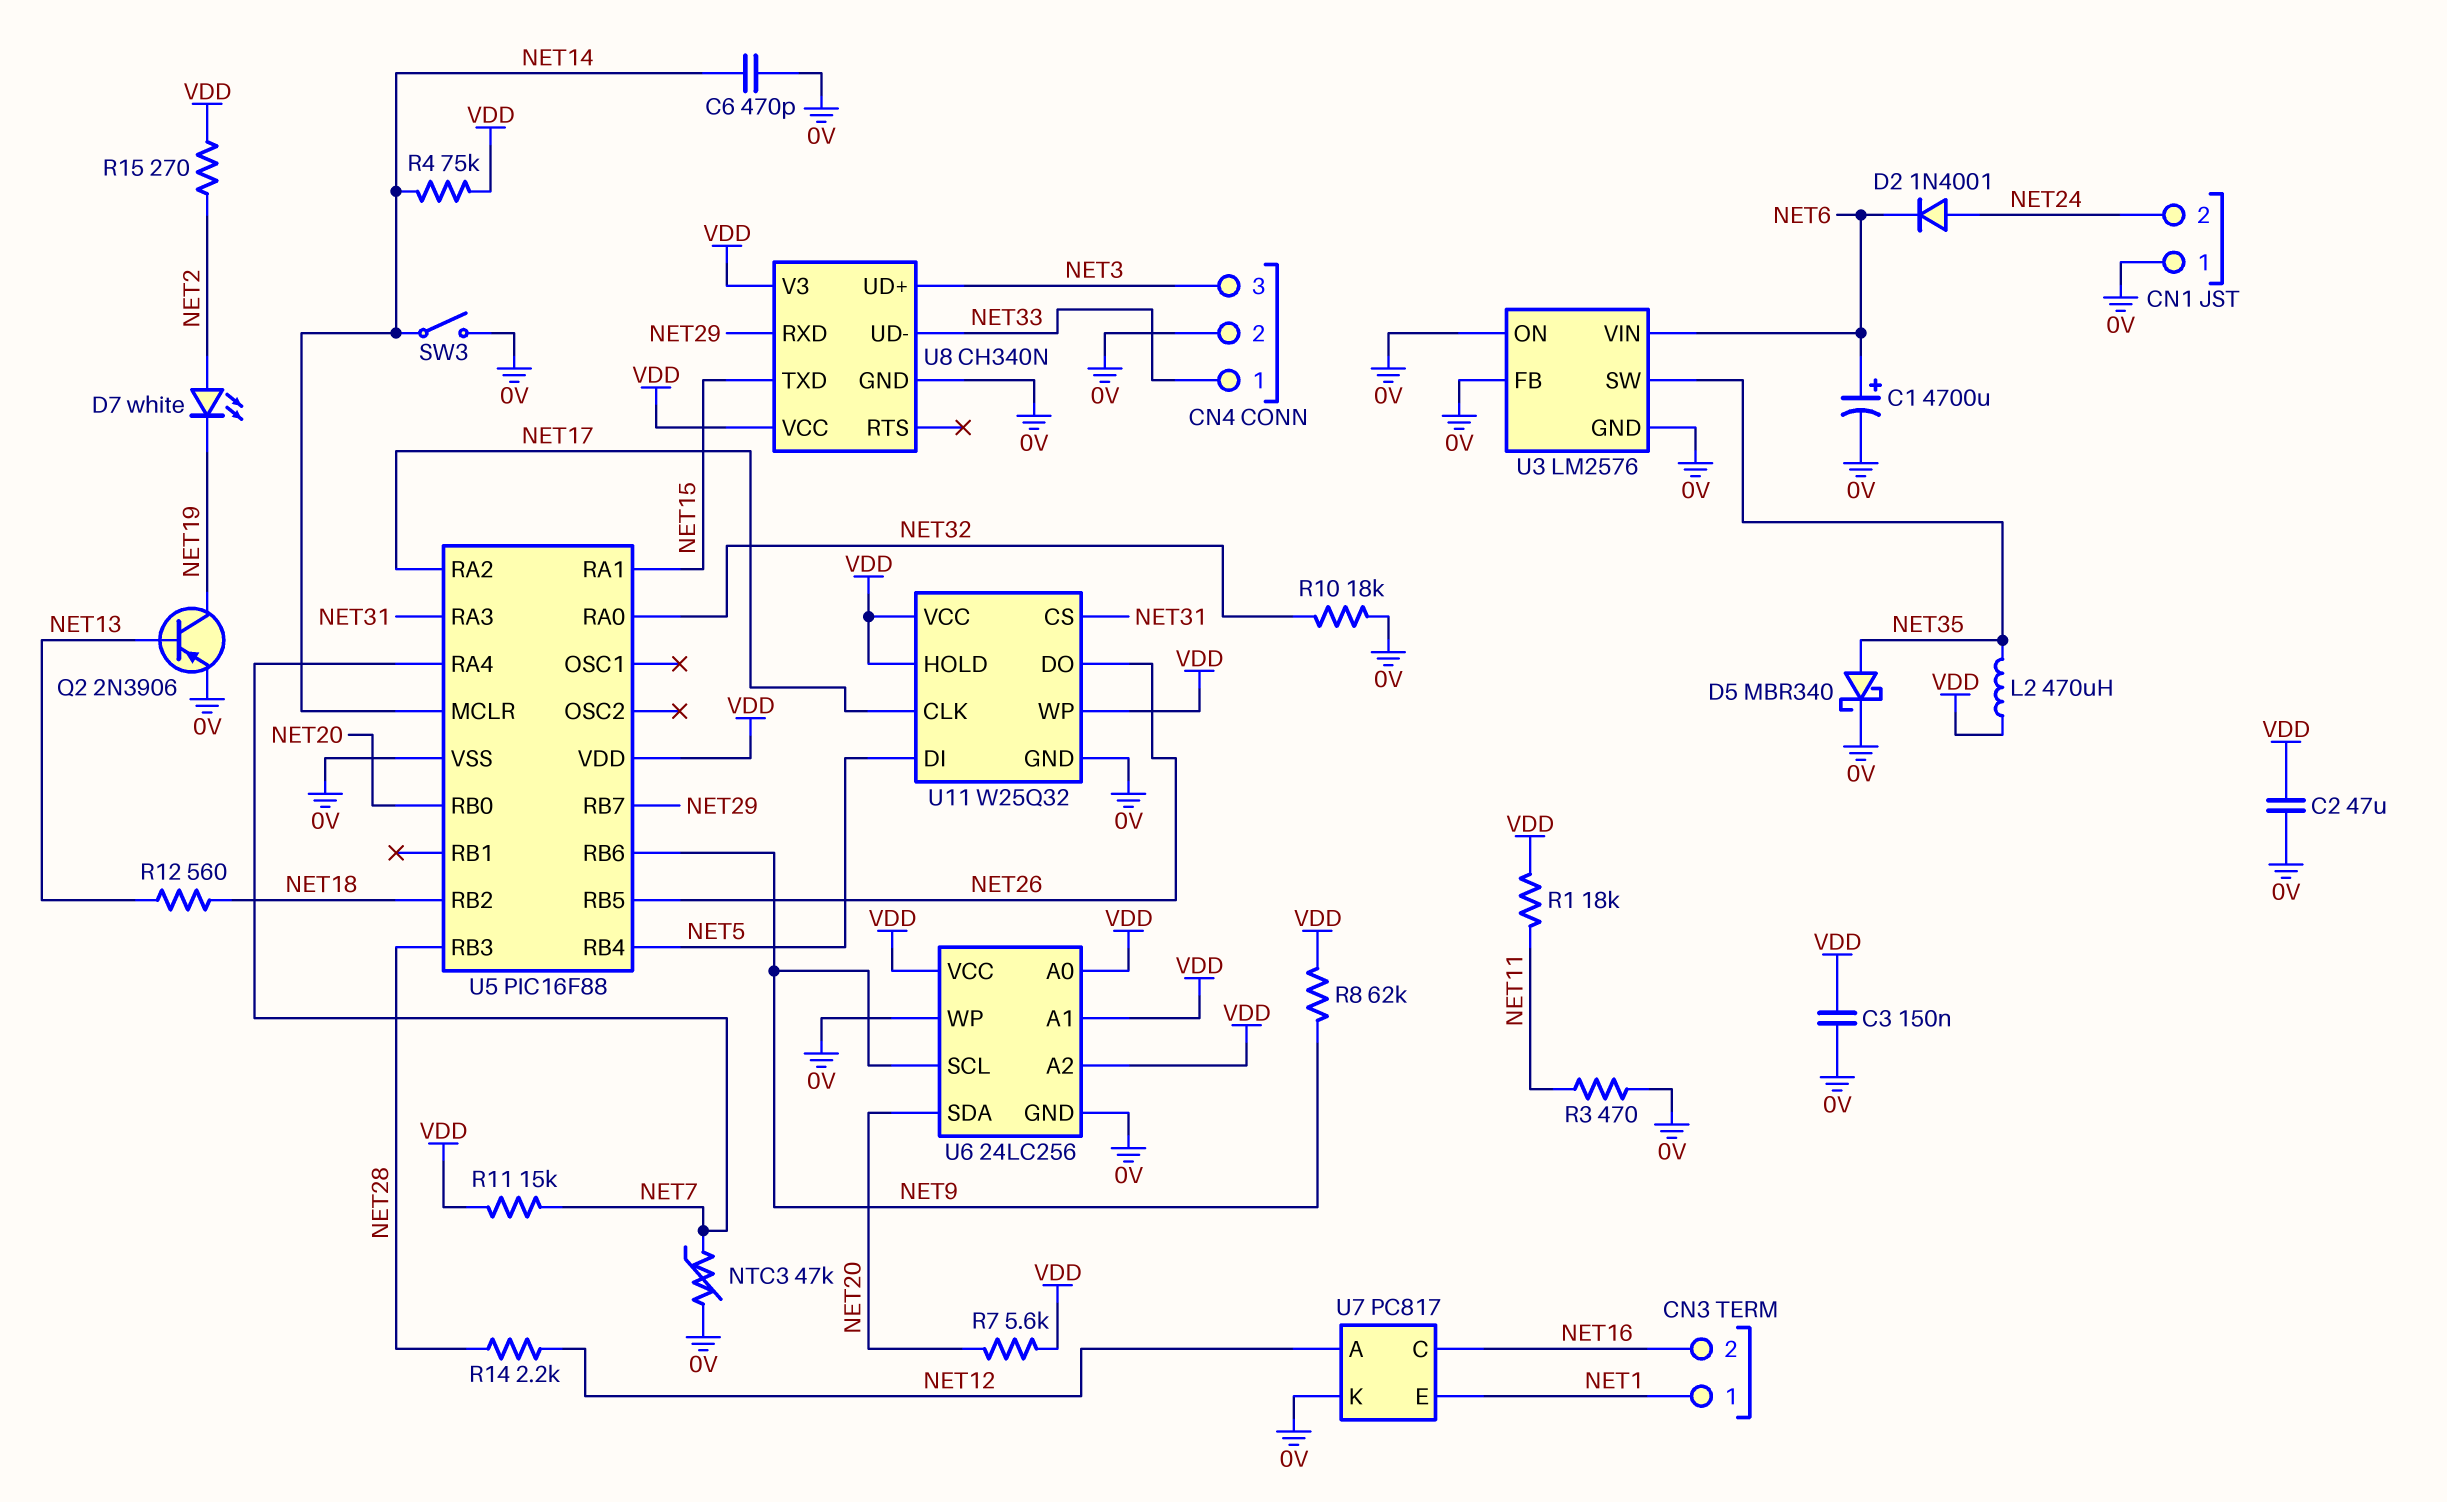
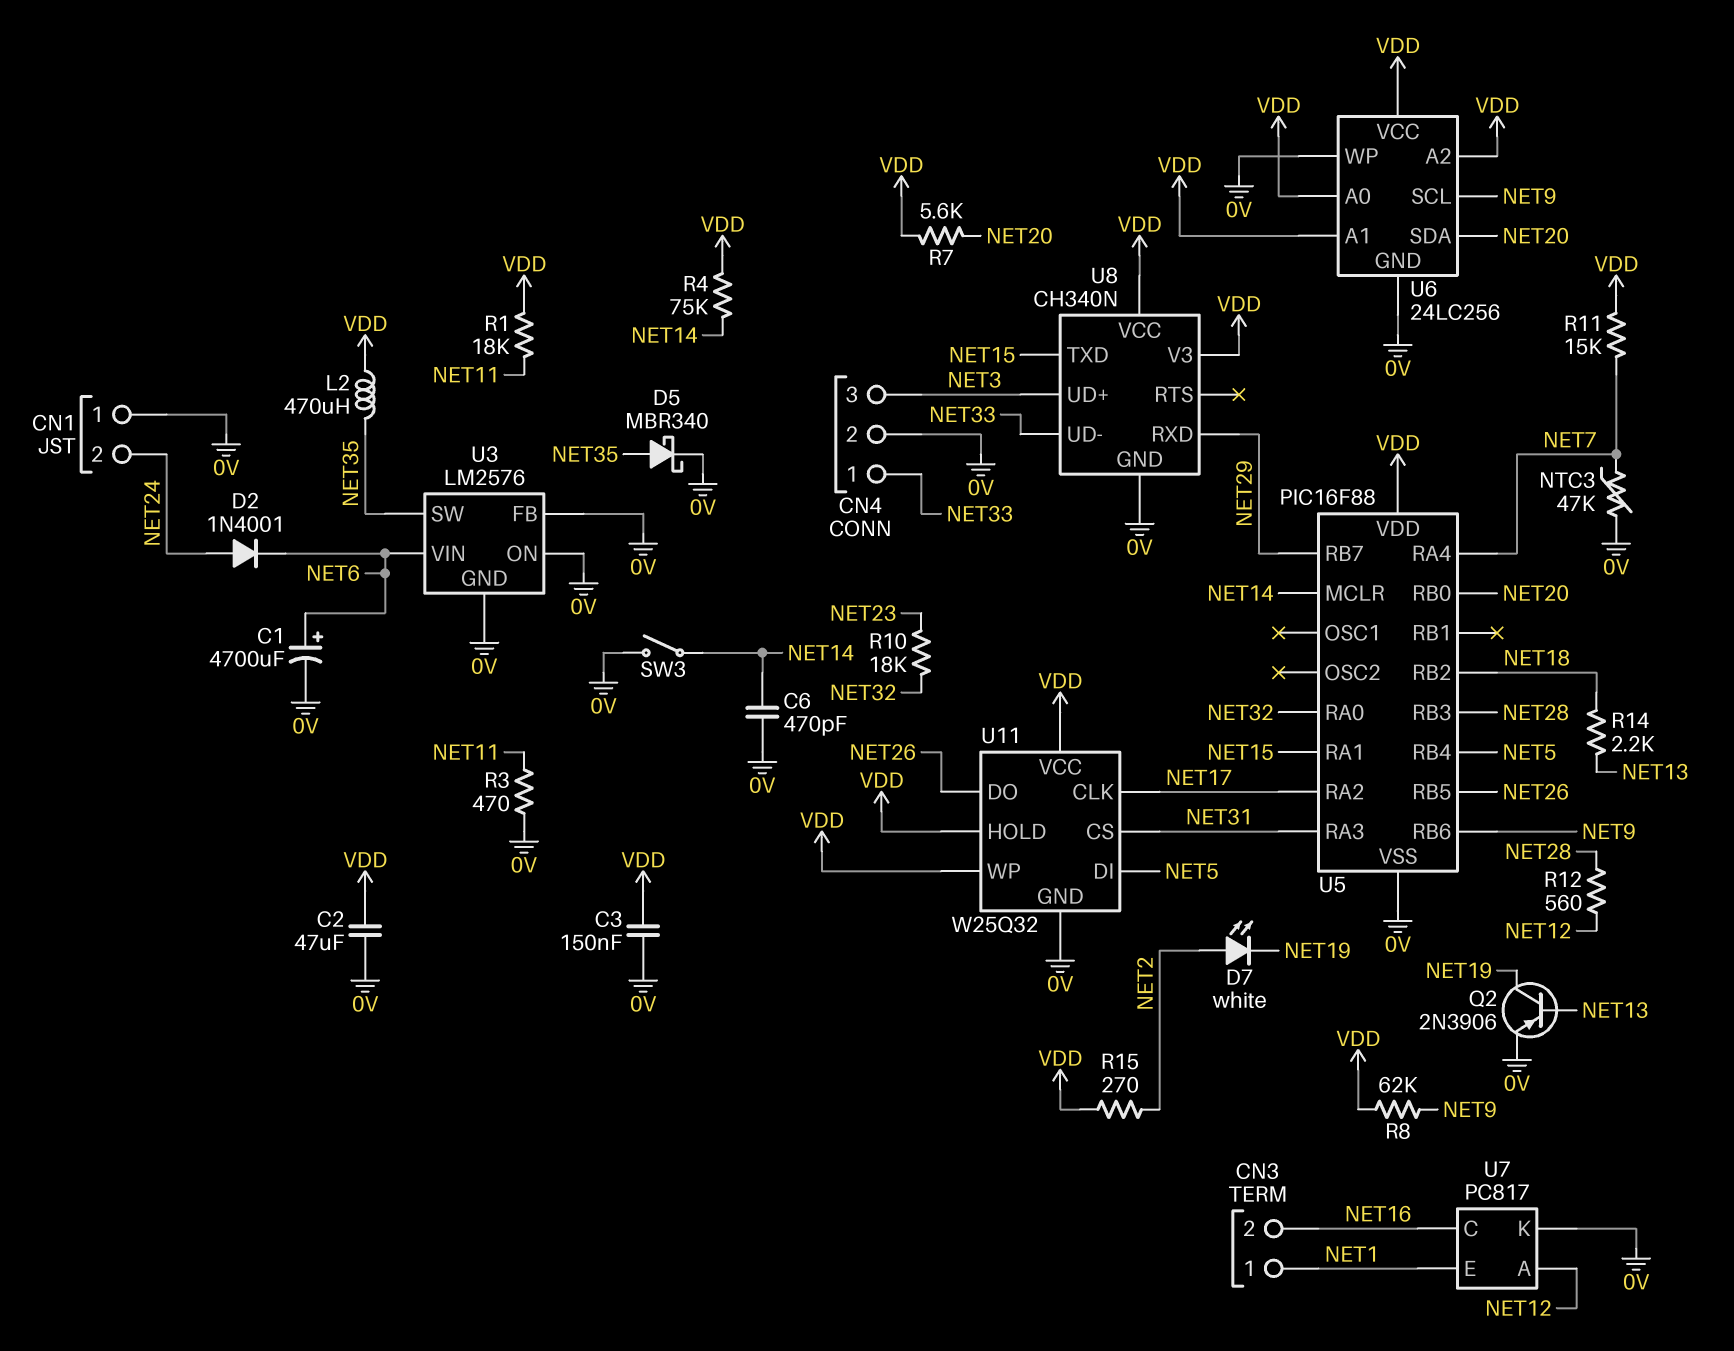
R10: 18k (0V, NET32) -> 18k (NET23, NET32)
R12: 560 (NET13, NET18) -> 560 (NET12, NET28)
R14: 2.2k (NET12, NET28) -> 2.2k (NET13, NET18)

